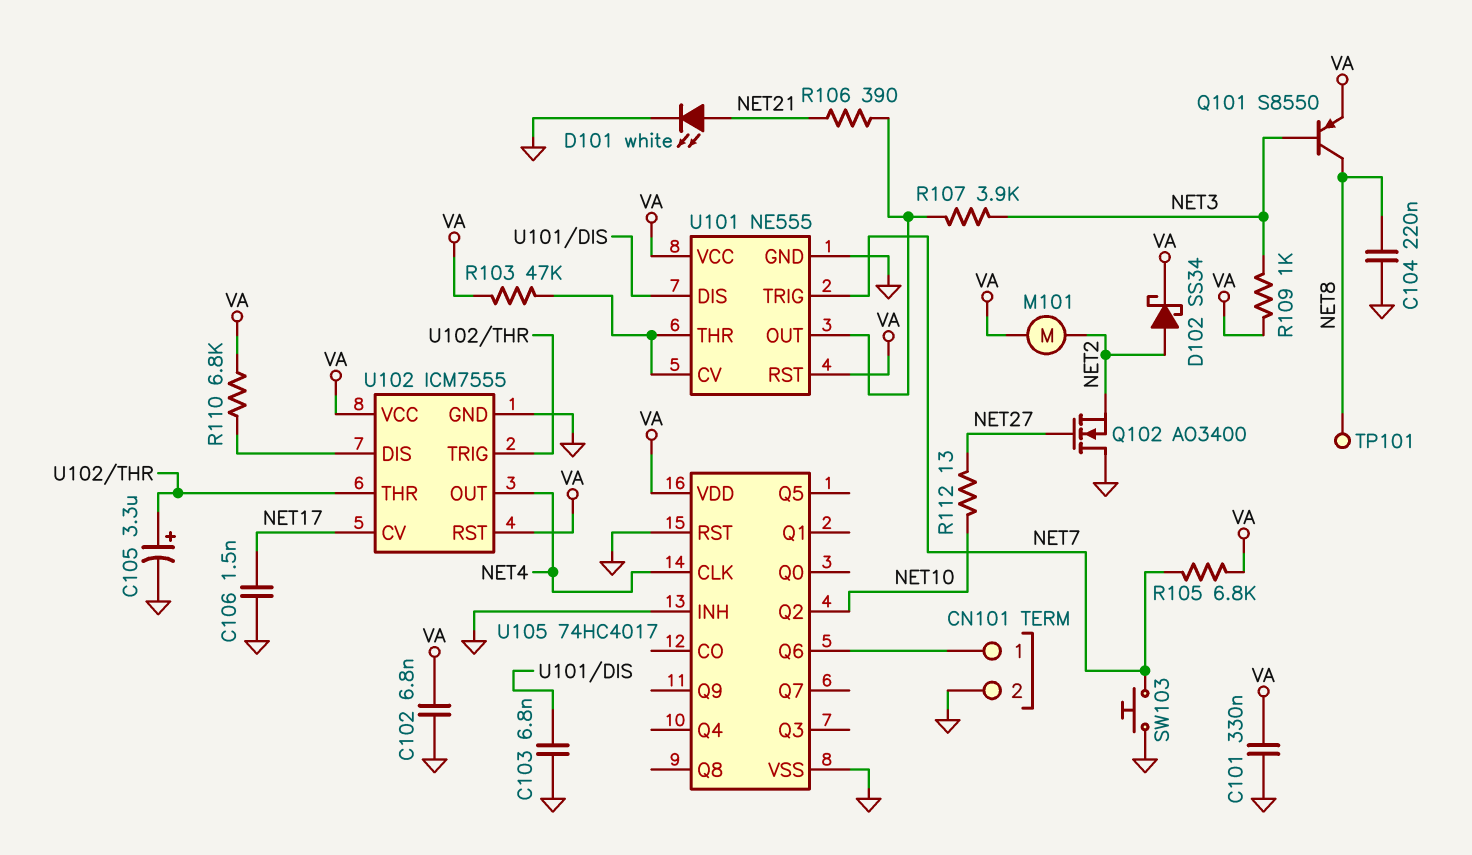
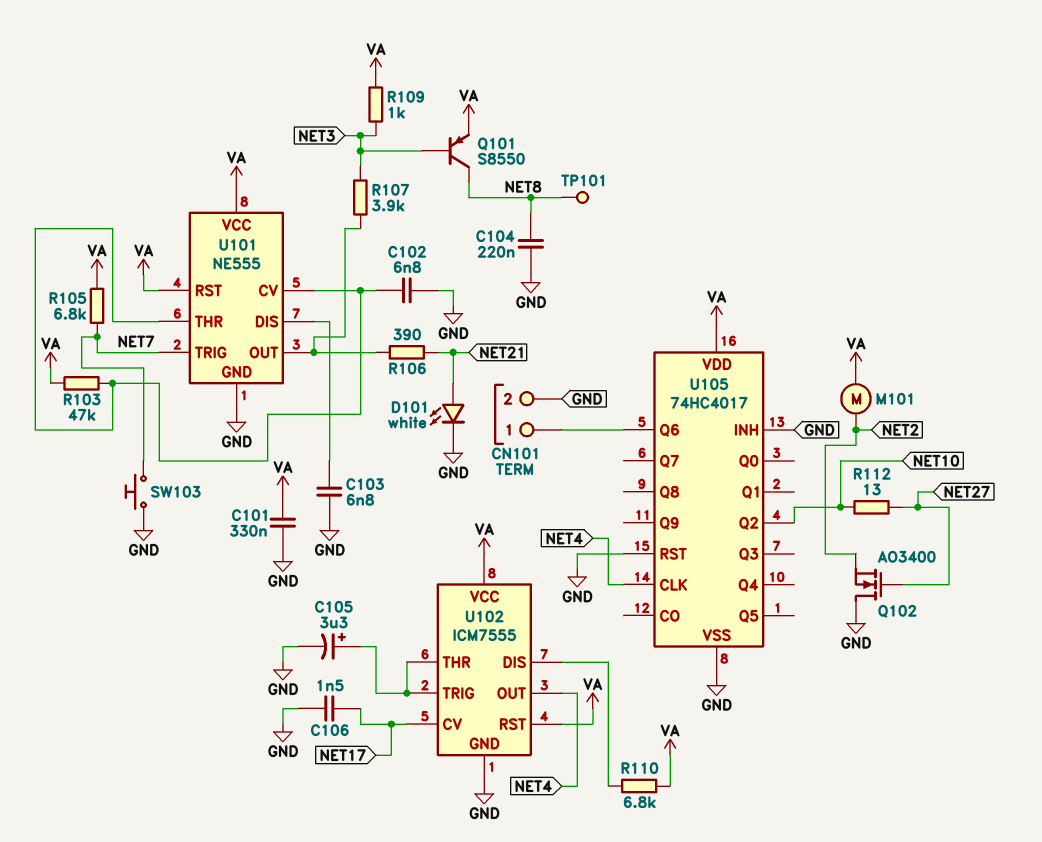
C102: 6.8nF (GND, VA) -> 6.8nF (GND, U101/CV)
D102: schottky SS34 (A NET2, K VA) -> none

